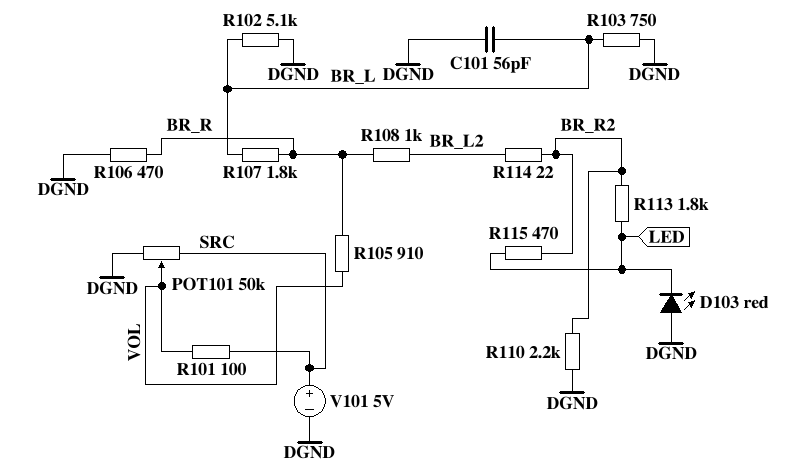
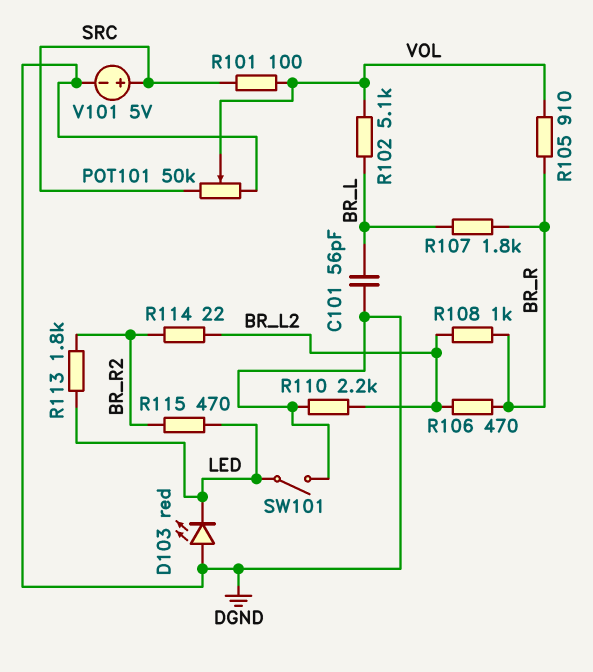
R102: 5.1k (BR_L, DGND) -> 5.1k (BR_L, VOL)
R103: 750 (BR_L, DGND) -> none
R106: 470 (BR_R, DGND) -> 470 (BR_L2, BR_R)
R110: 2.2k (BR_R2, DGND) -> 2.2k (BR_L2, DGND)
SW101: none -> switch (DGND, LED)

